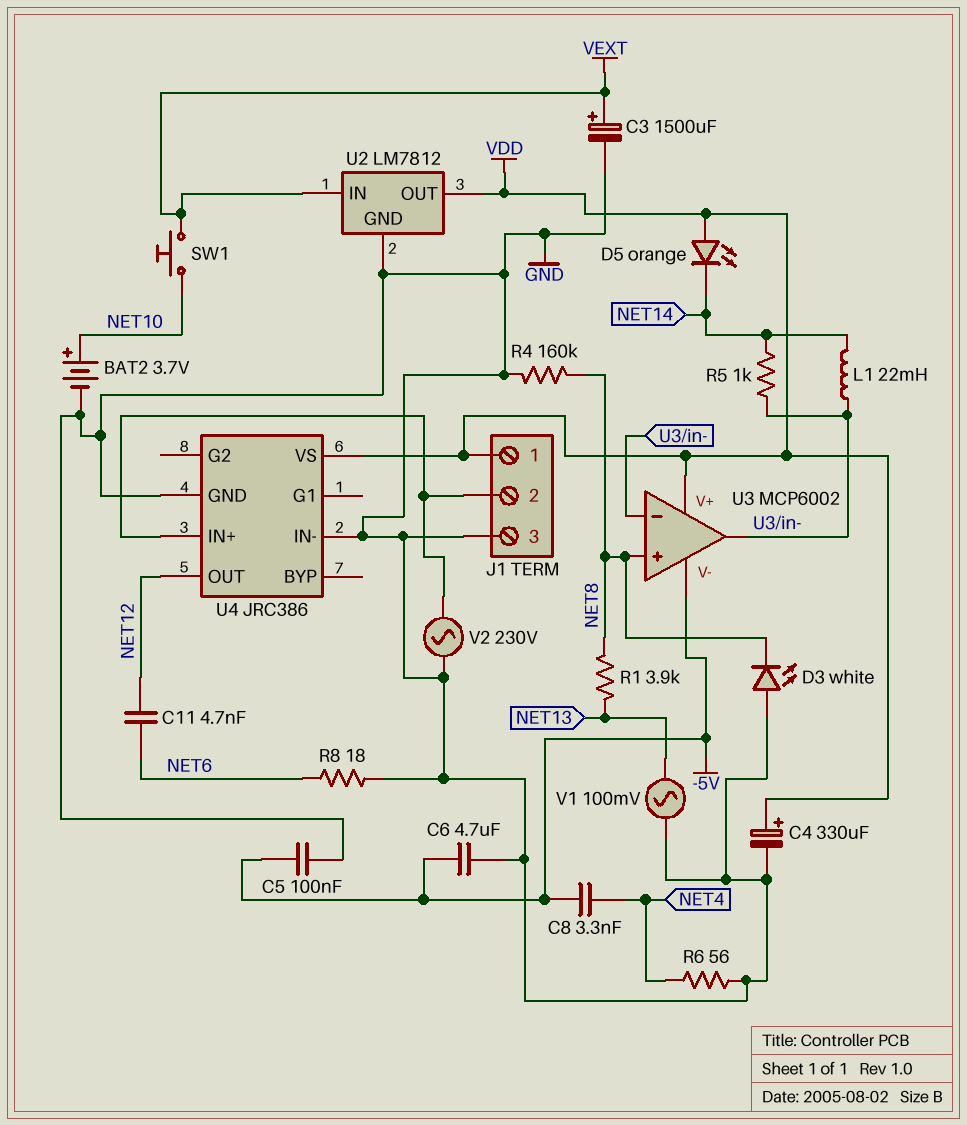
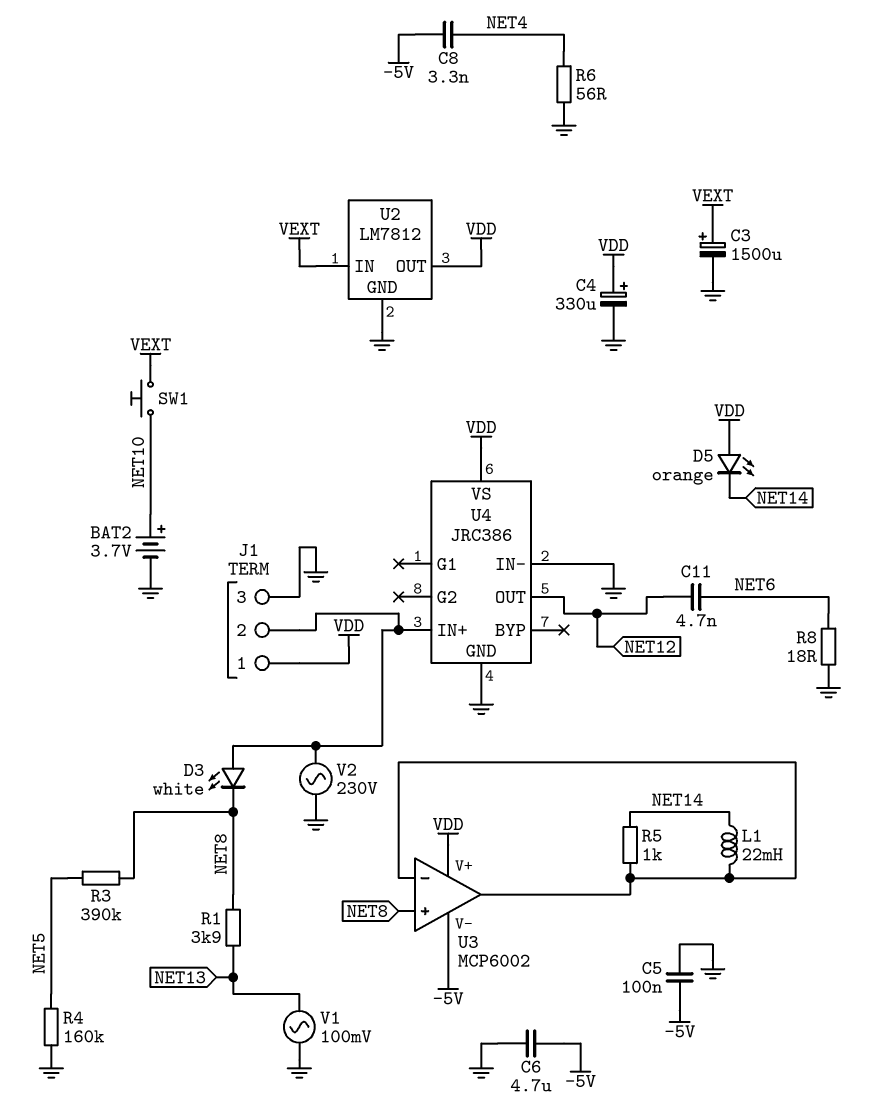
D3: LED white (A GND, K NET8) -> LED white (A J1/2, K NET8)
R3: none -> 390k (NET5, NET8)
R4: 160k (GND, NET8) -> 160k (GND, NET5)

